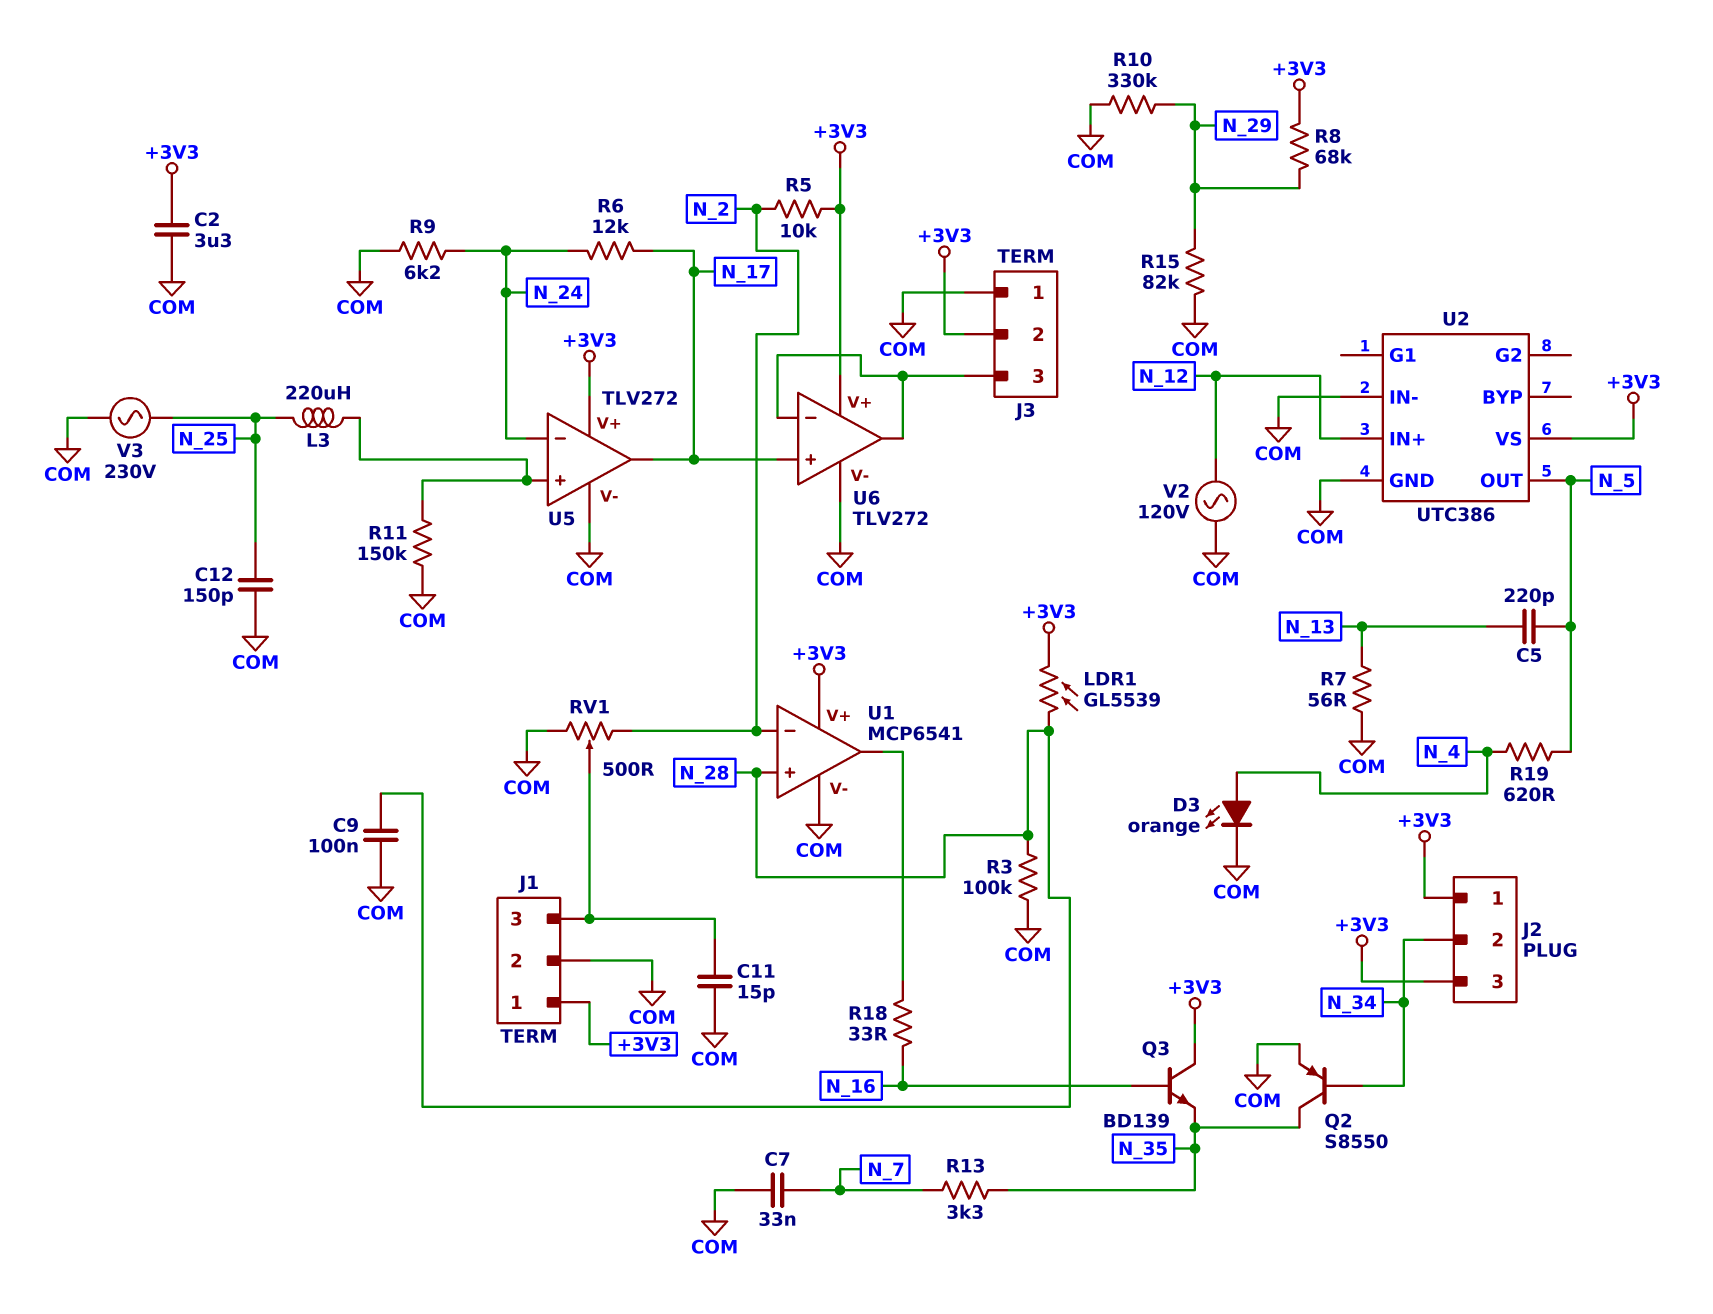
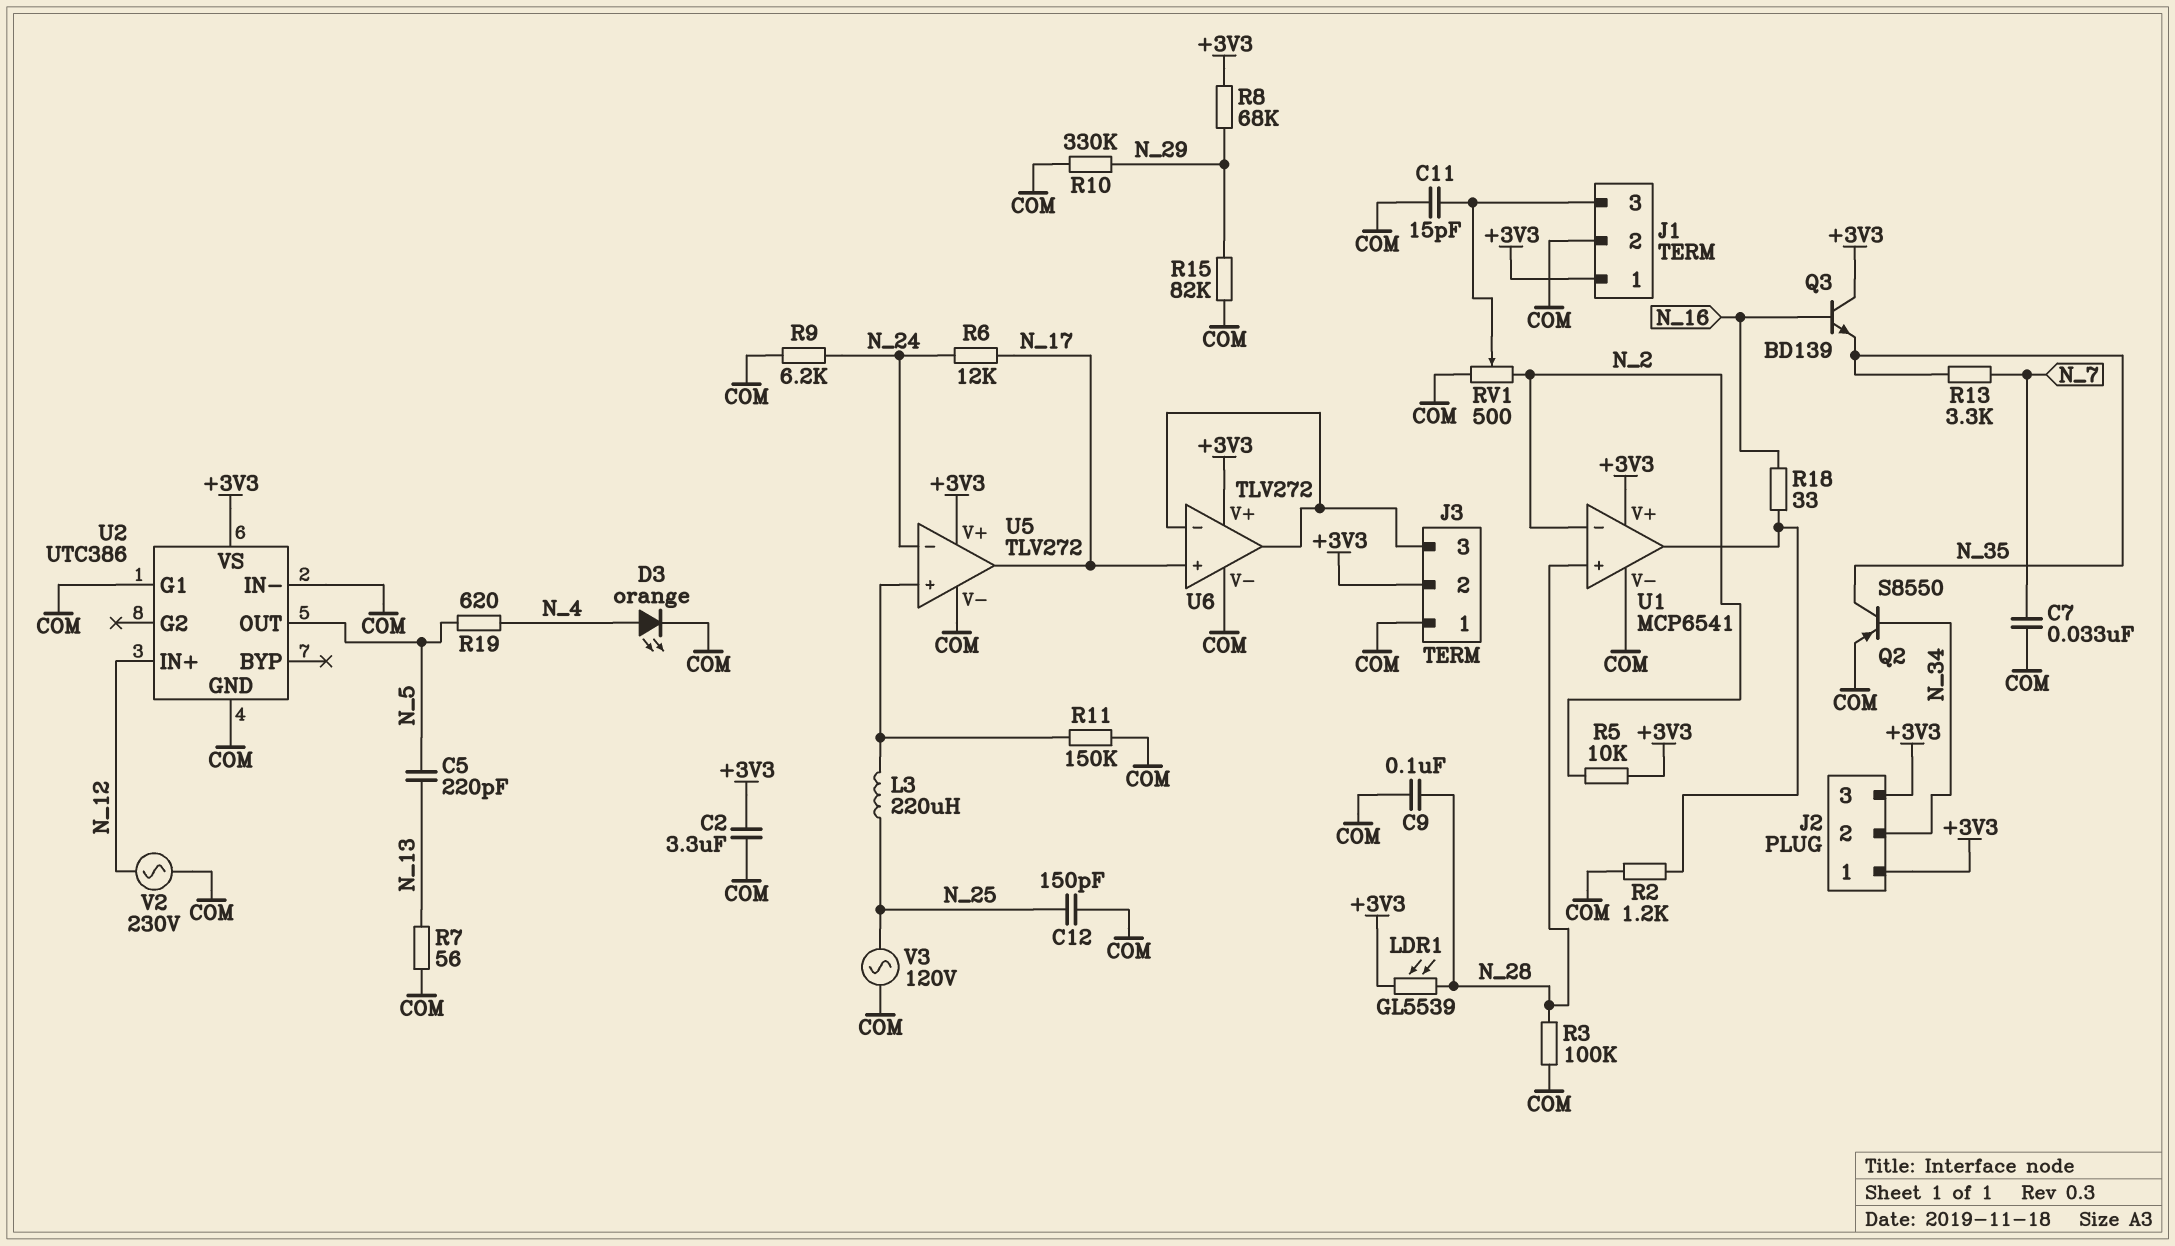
R2: none -> 1.2k (COM, U1/out)
U2 pin G1: none -> COM
V2: AC 120V (COM, N_12) -> AC 230V (COM, N_12)
V3: AC 230V (COM, N_25) -> AC 120V (COM, N_25)

